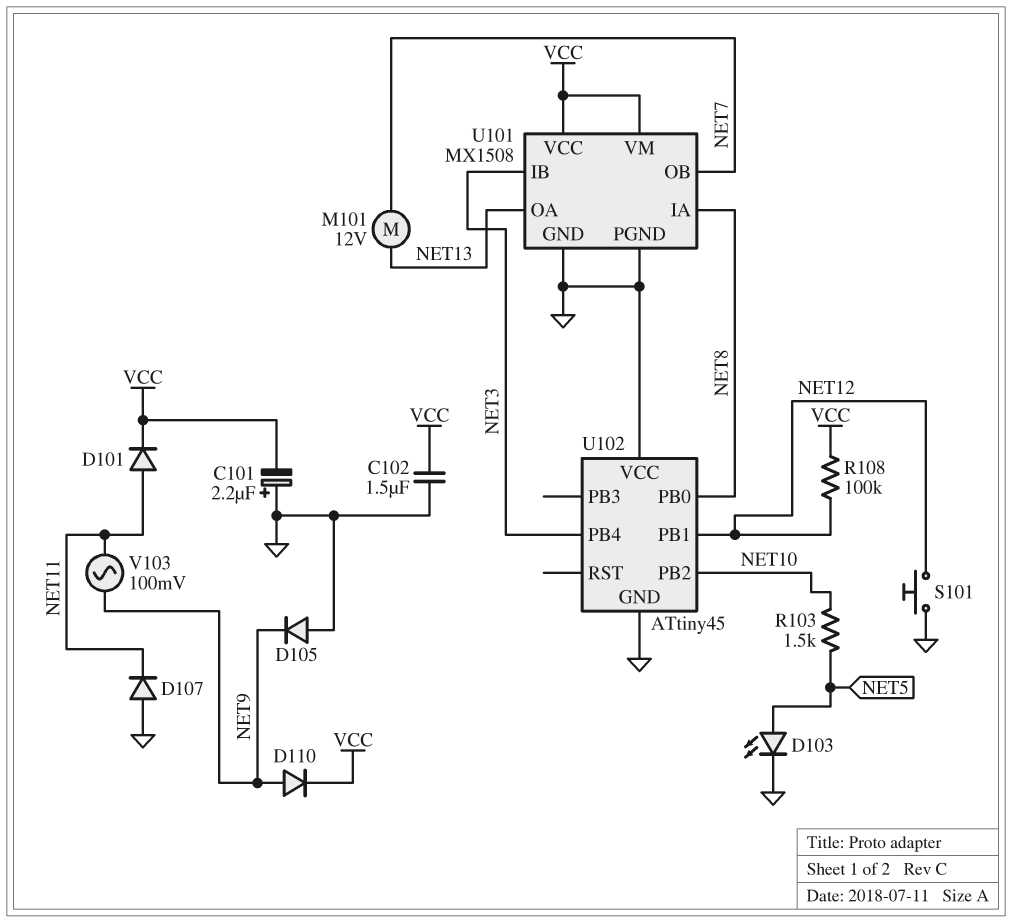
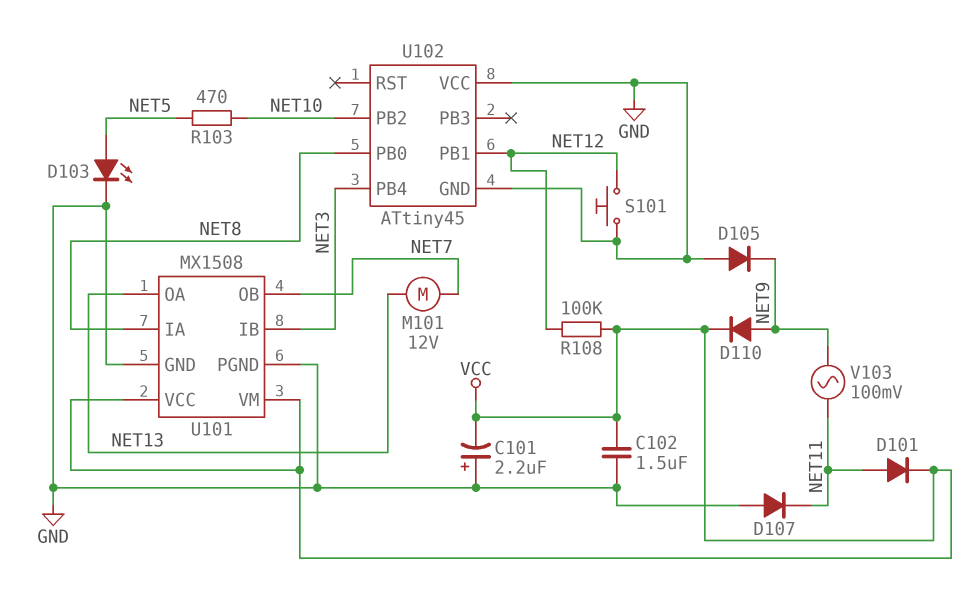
R103: 1.5k (NET5, NET10) -> 470 (NET5, NET10)

